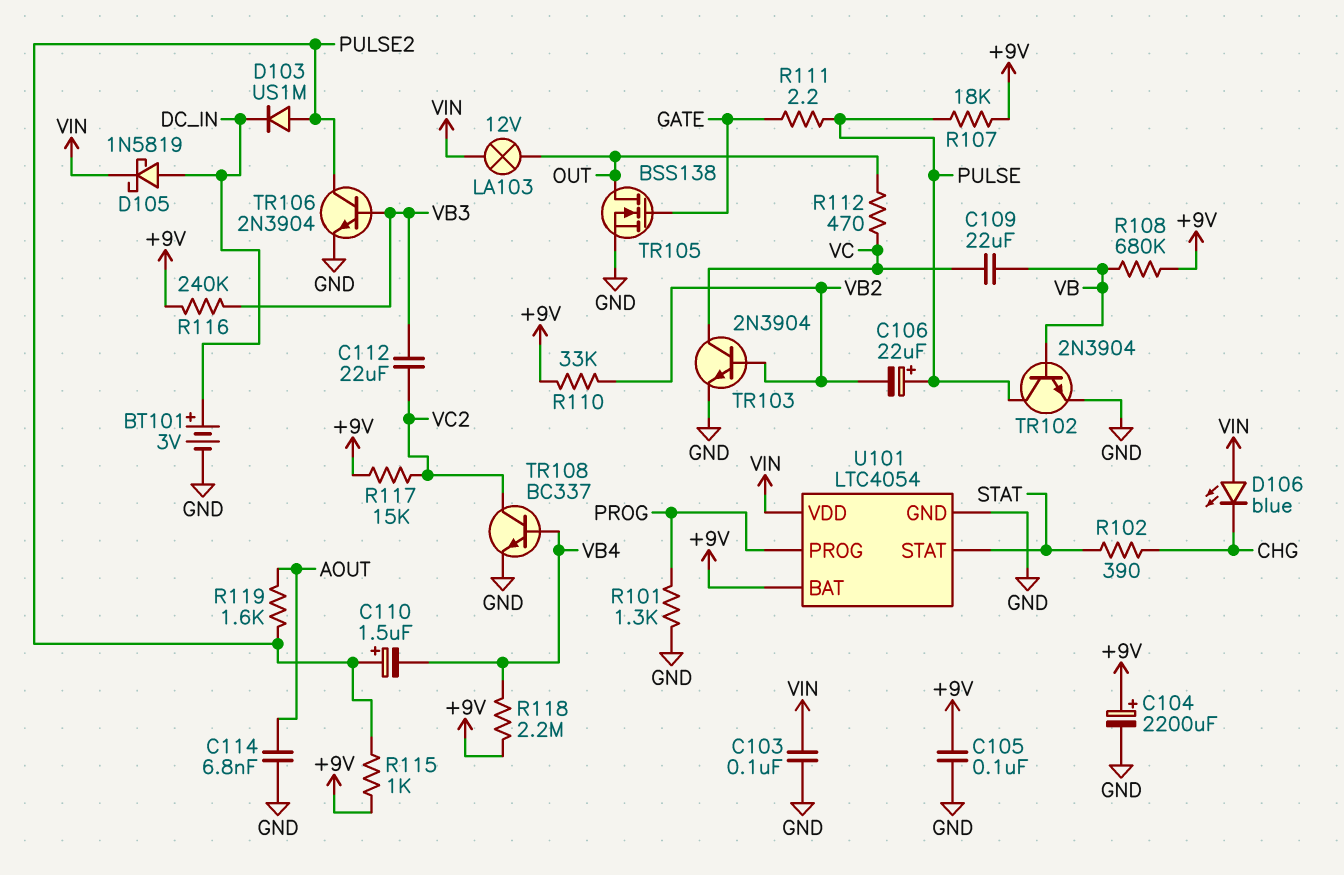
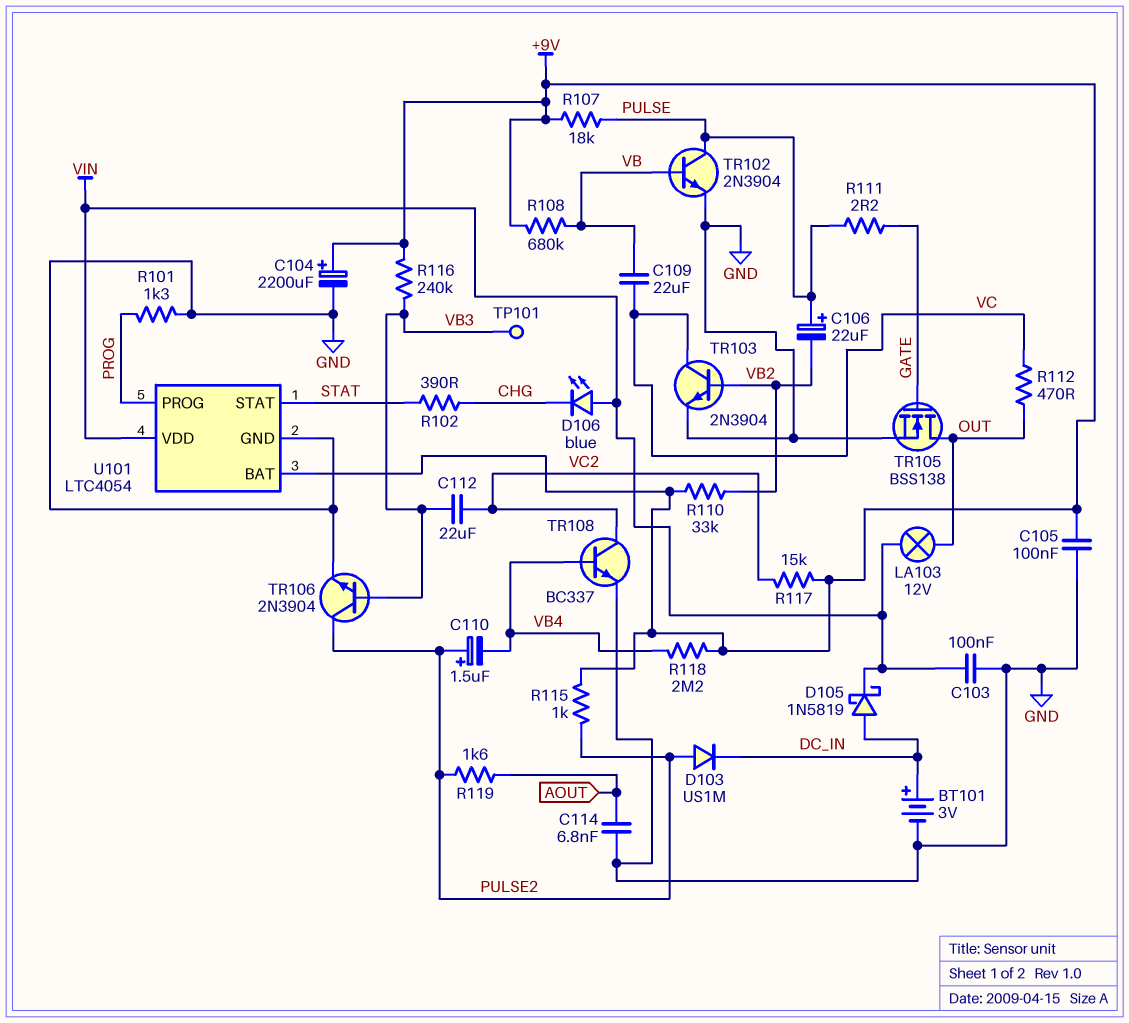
TP101: none -> test point (VB3)

